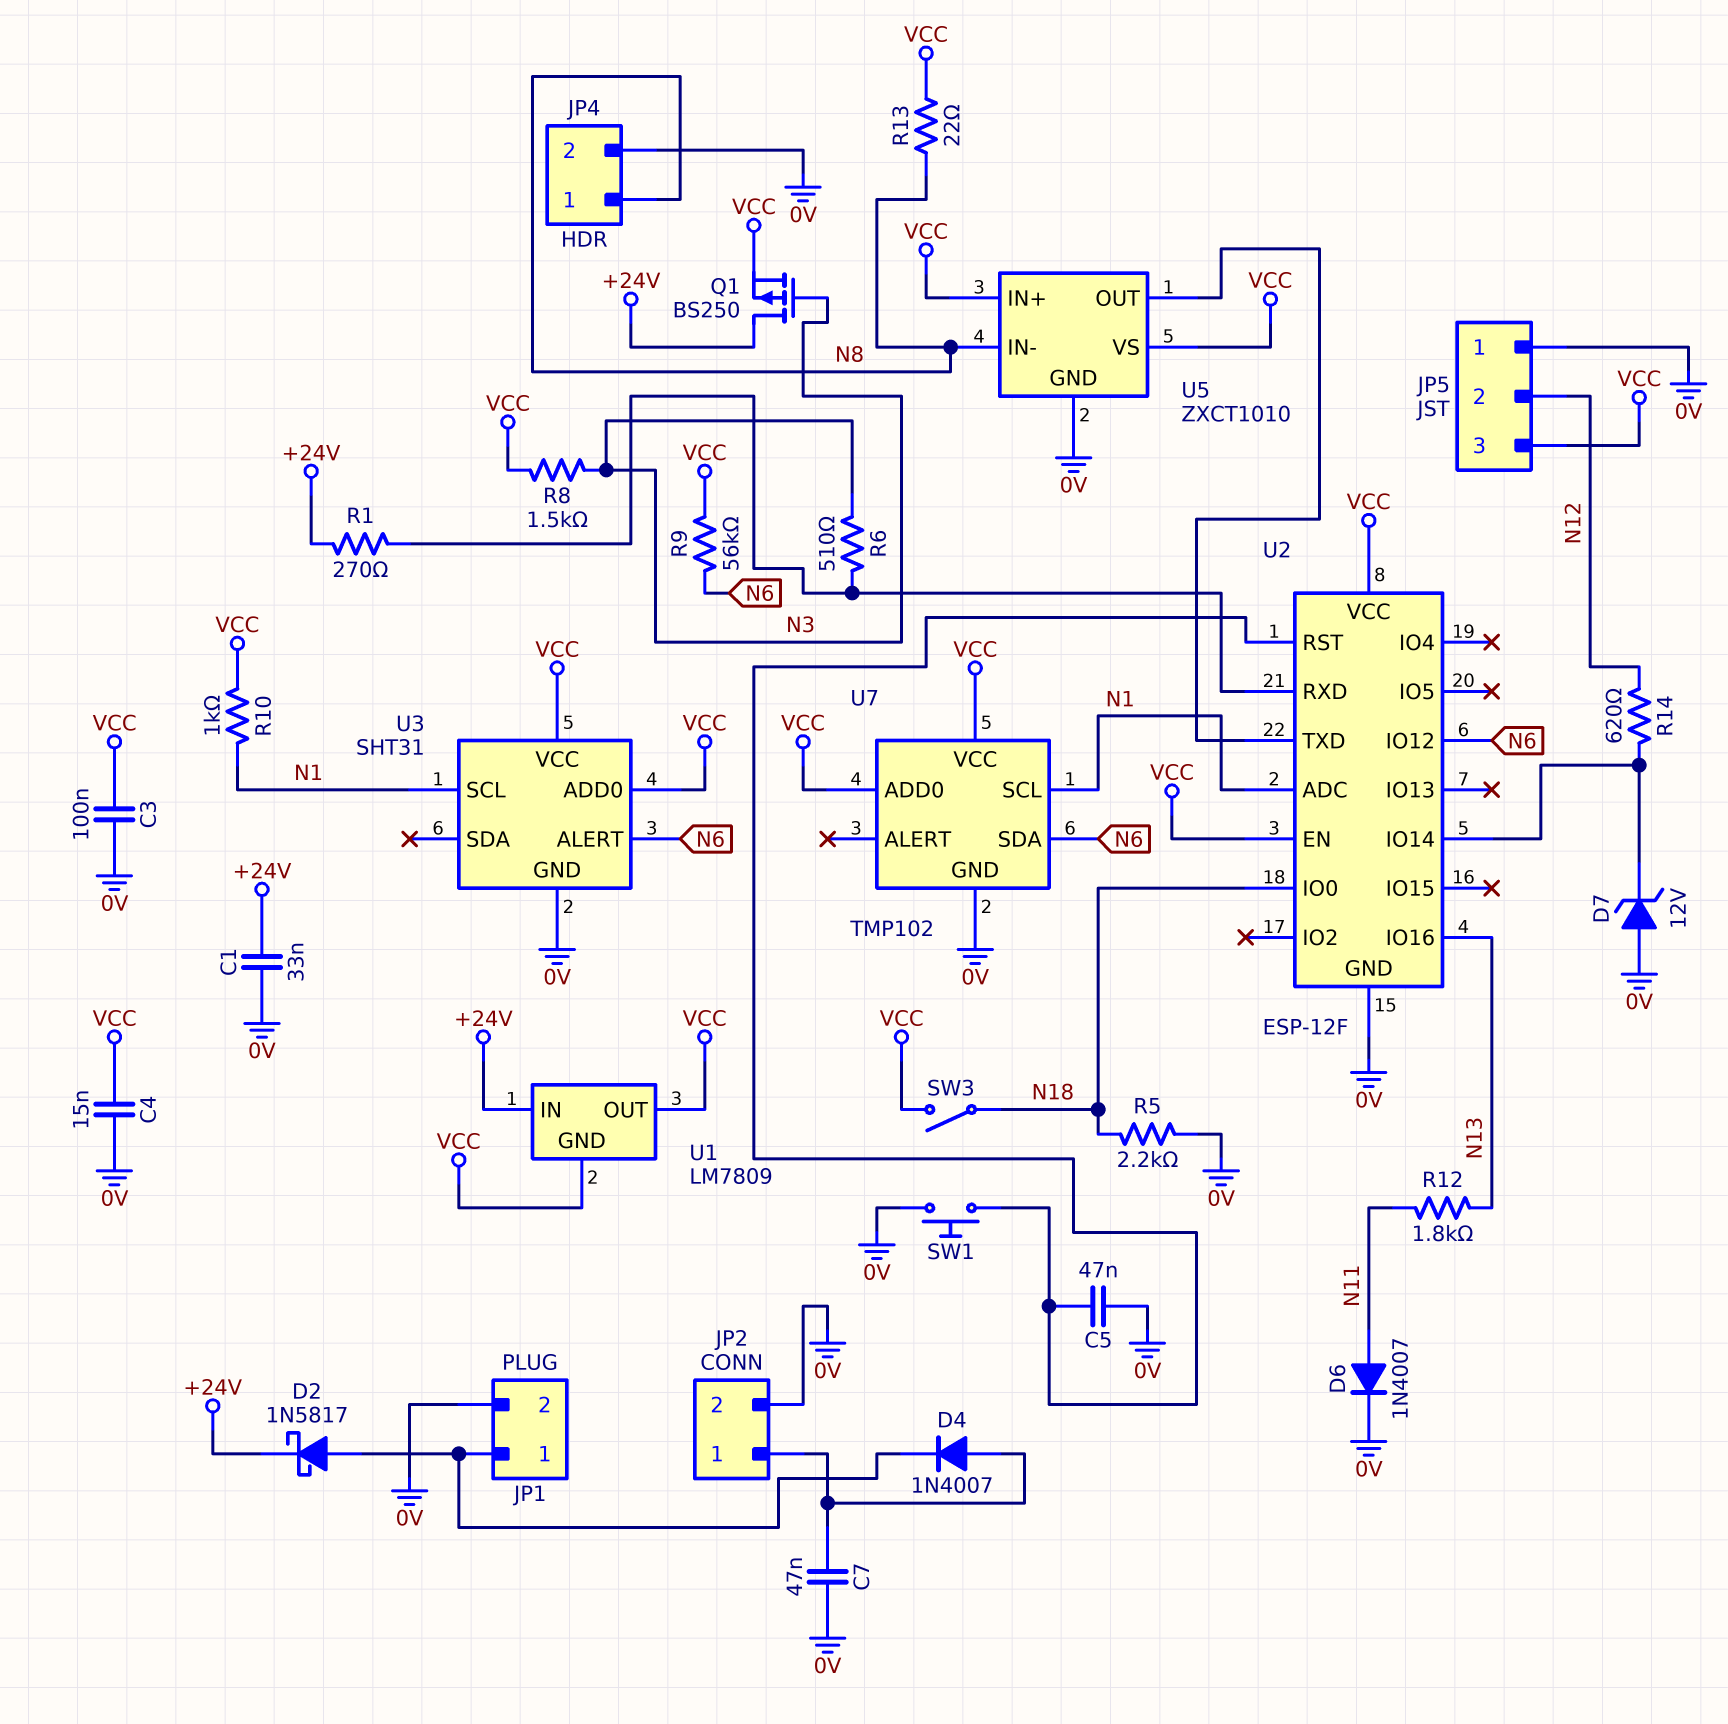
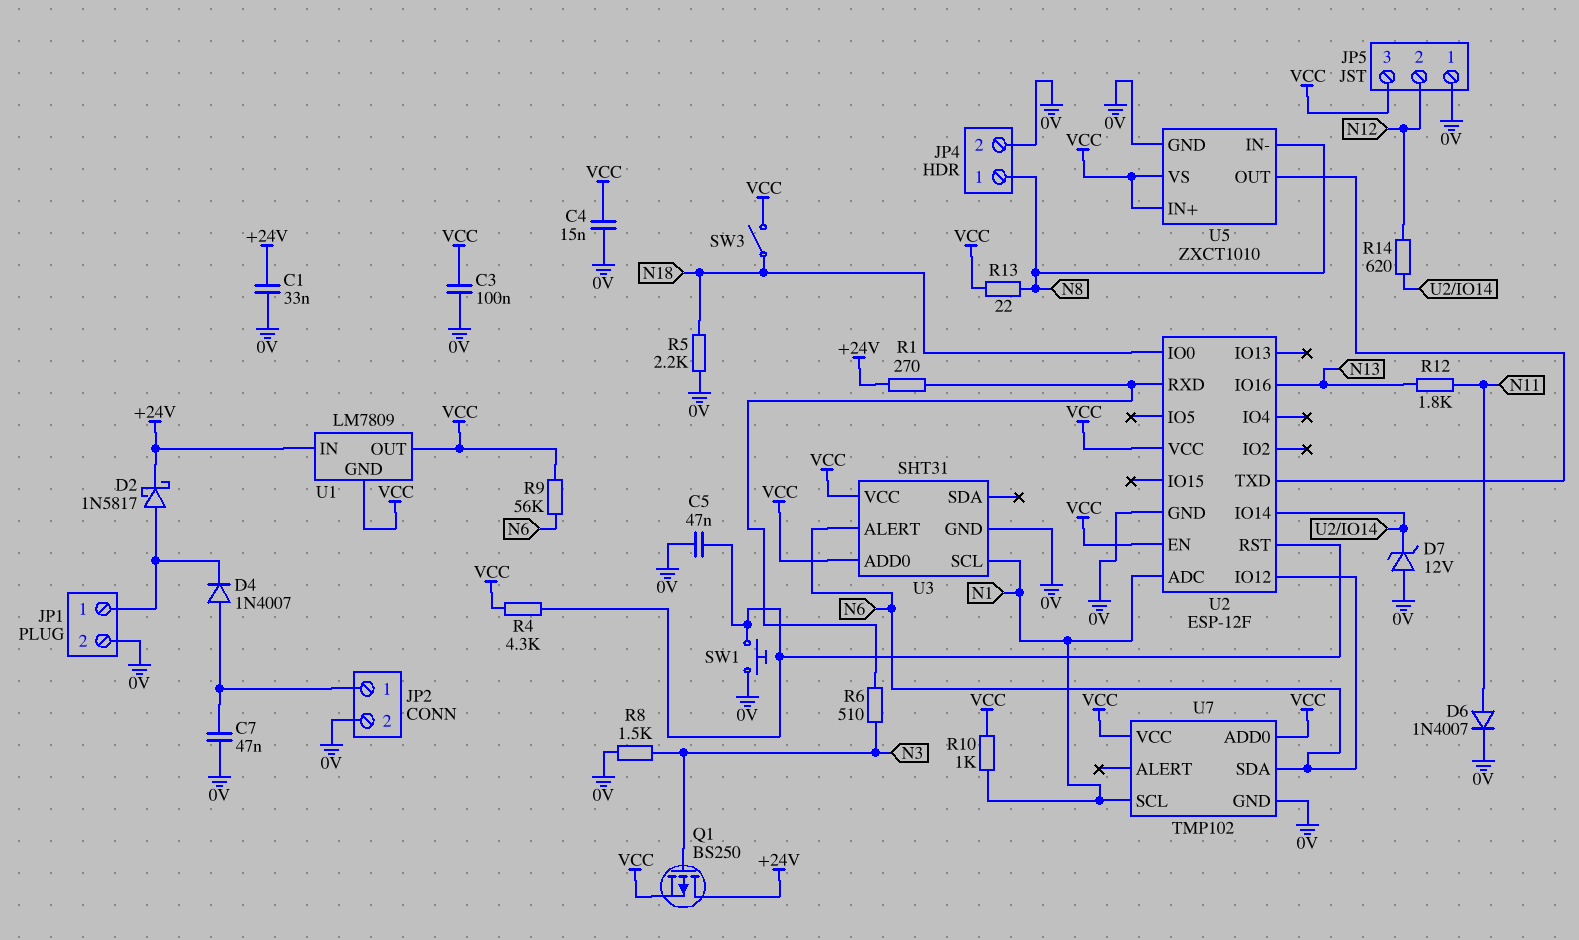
R4: none -> 4.3k (U2/RST, VCC)
R8: 1.5k (N3, VCC) -> 1.5k (0V, N3)

